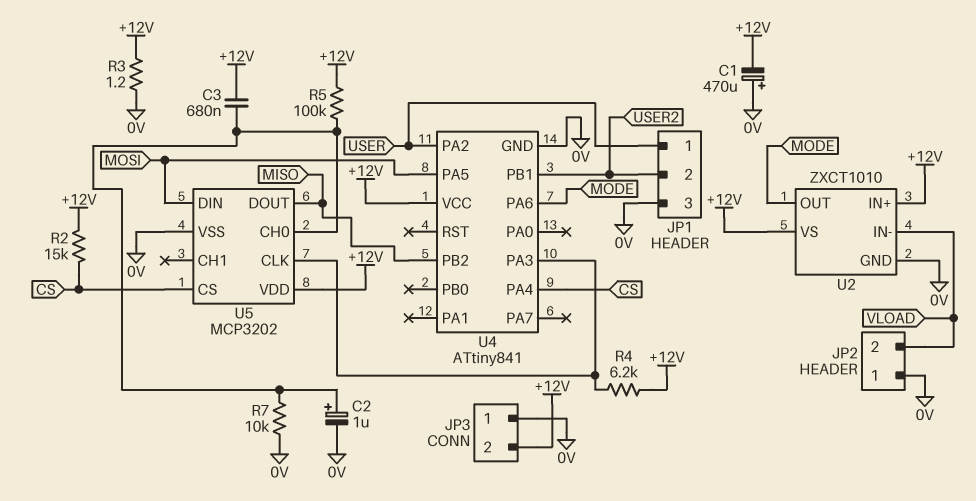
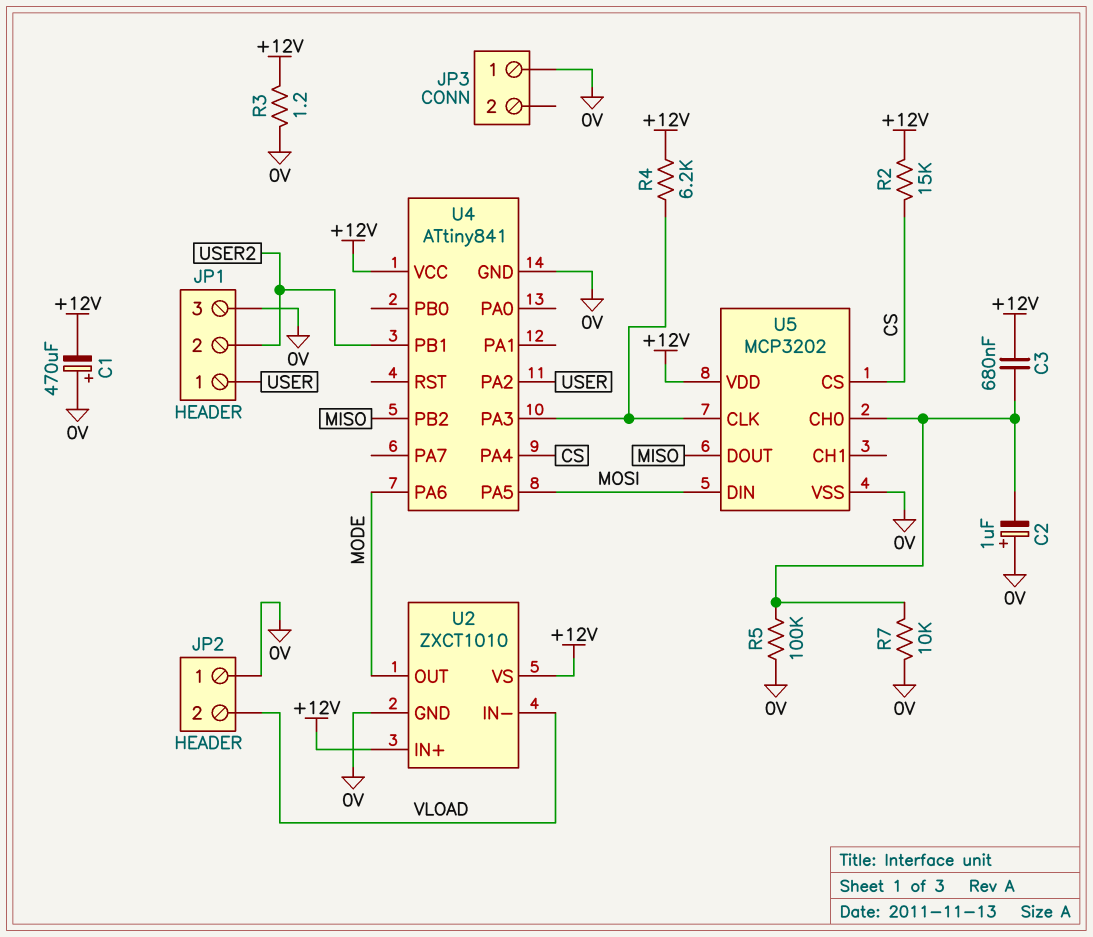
C2: 1uF (plus U5/CH0, minus 0V) -> 1uF (plus 0V, minus U5/CH0)
JP3 pin 2: +12V -> none
R5: 100k (+12V, U5/CH0) -> 100k (0V, U5/CH0)

